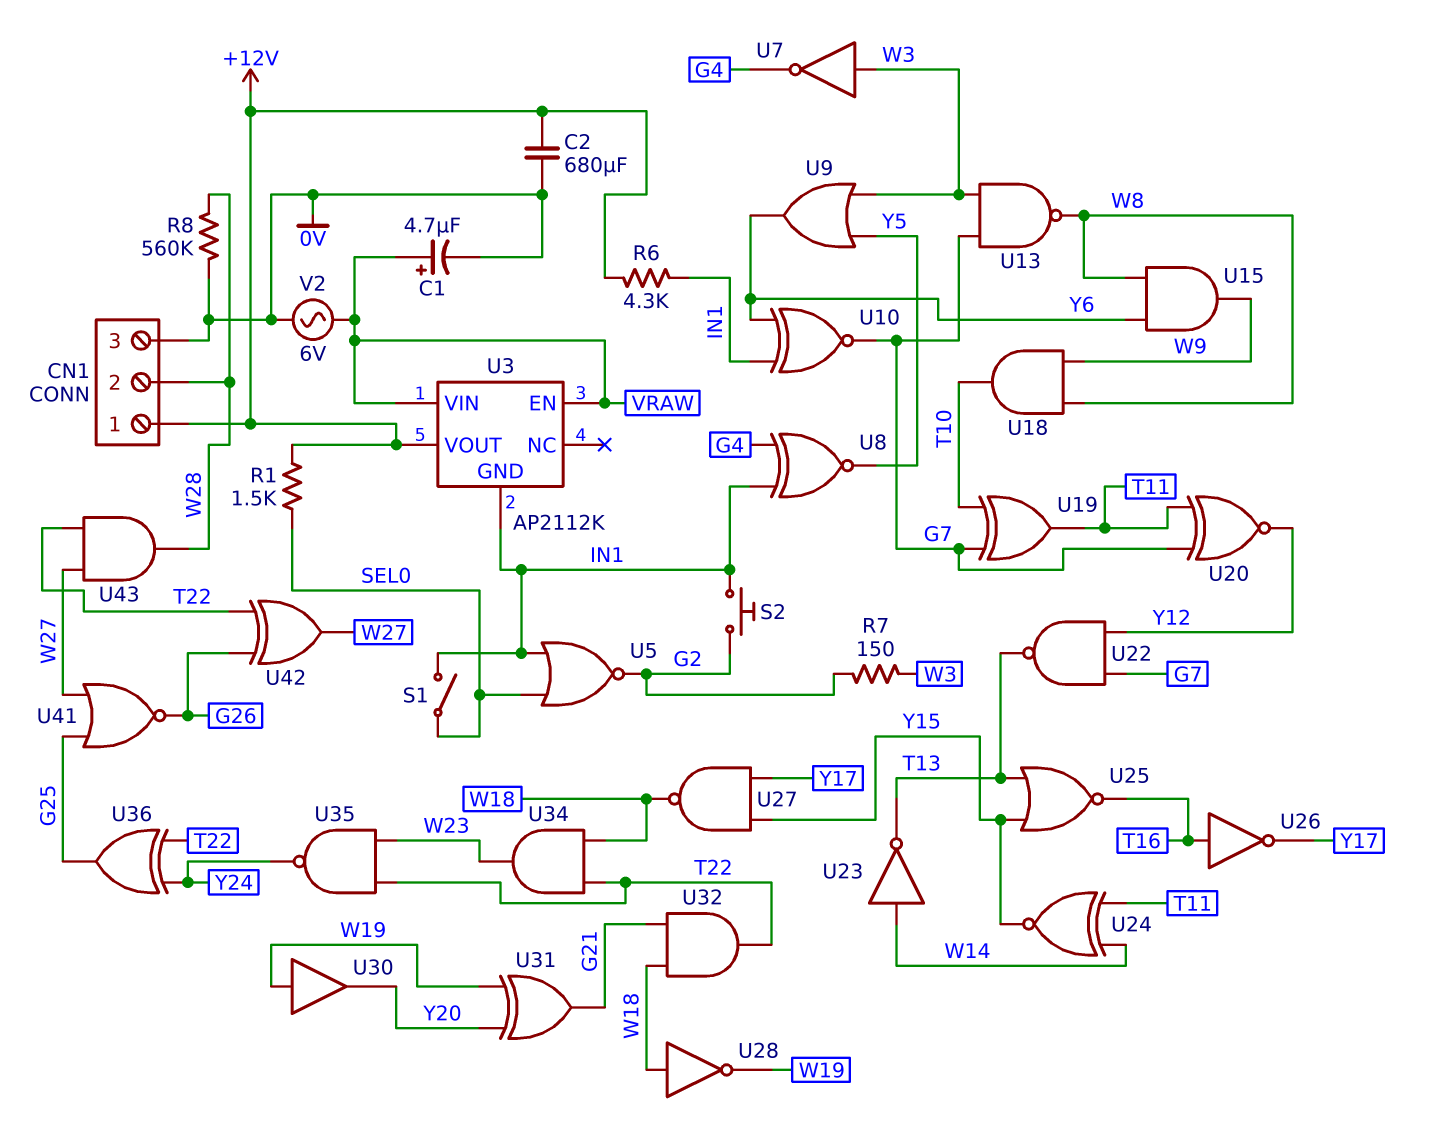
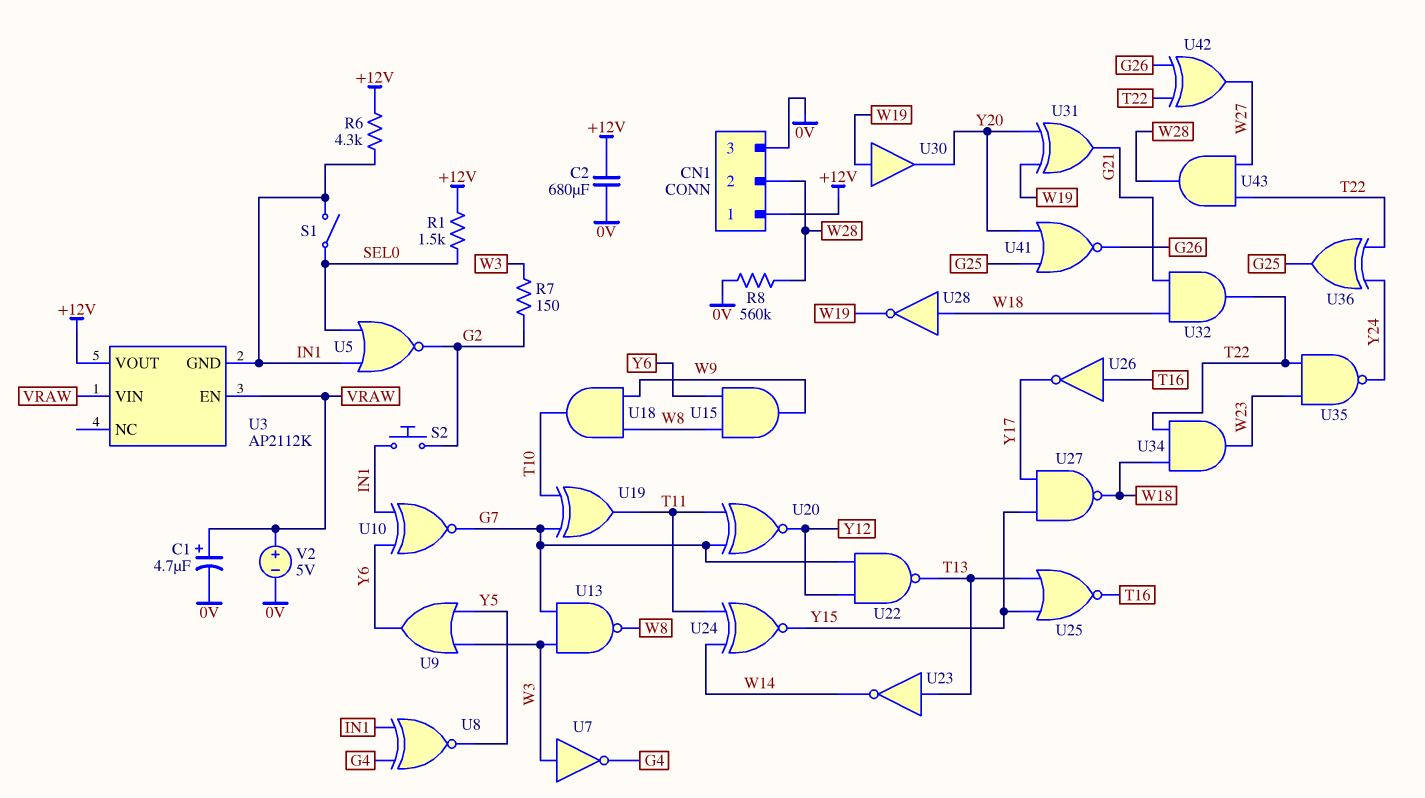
U23: NOT (in W14, out T13) -> NOT (in T13, out W14)
U41: NOR (in G25, in W27, out G26) -> NOR (in G25, in Y20, out G26)
V2: AC 6V (0V, VRAW) -> 5V (plus VRAW, minus 0V)

